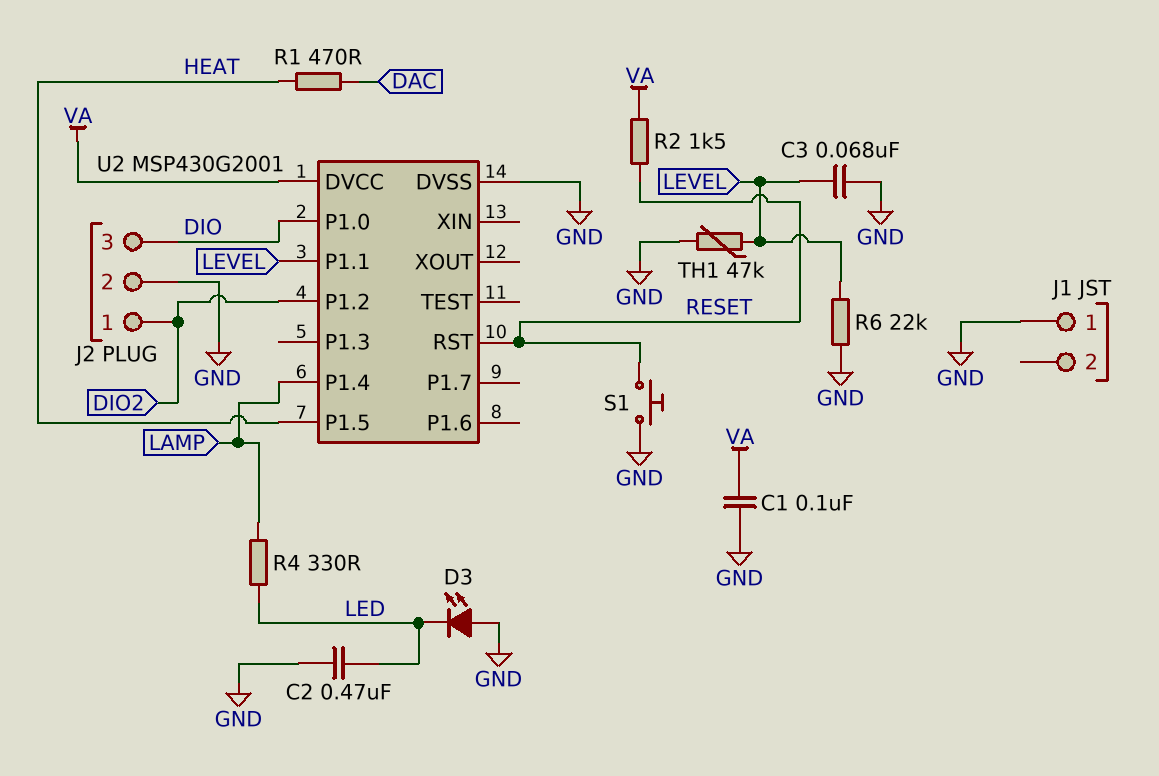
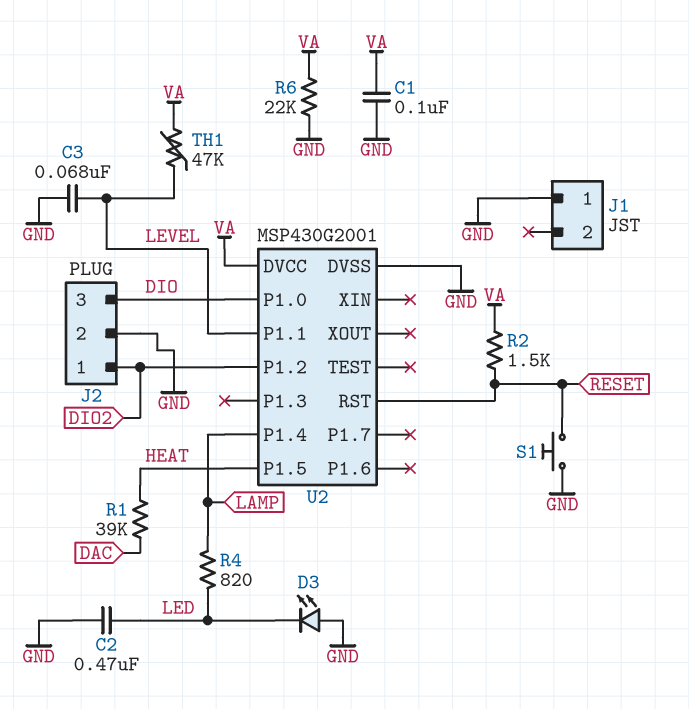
R1: 470 (DAC, HEAT) -> 39k (DAC, HEAT)
R4: 330 (LAMP, LED) -> 820 (LAMP, LED)
R6: 22k (GND, LEVEL) -> 22k (GND, VA)
TH1: 47k (GND, LEVEL) -> 47k (LEVEL, VA)

